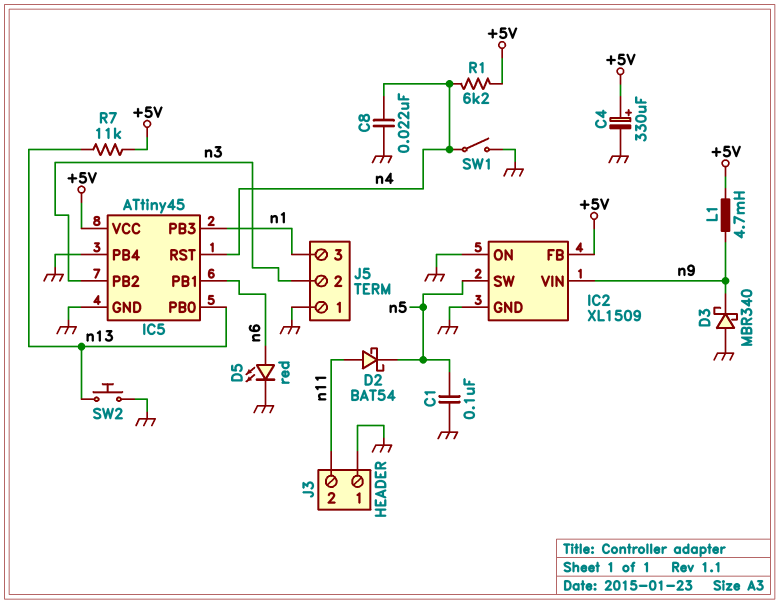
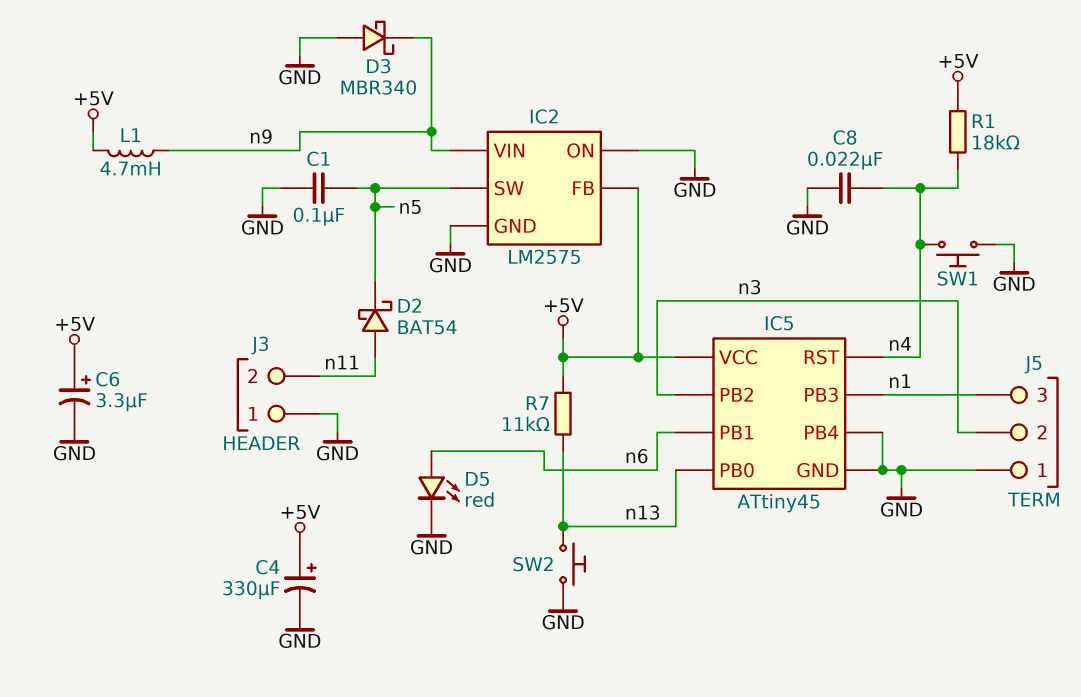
C6: none -> 3.3uF (plus +5V, minus GND)
IC2: XL1509 -> LM2575
R1: 6.2k (+5V, n4) -> 18k (+5V, n4)
SW1: switch (GND, n4) -> button (GND, n4)

